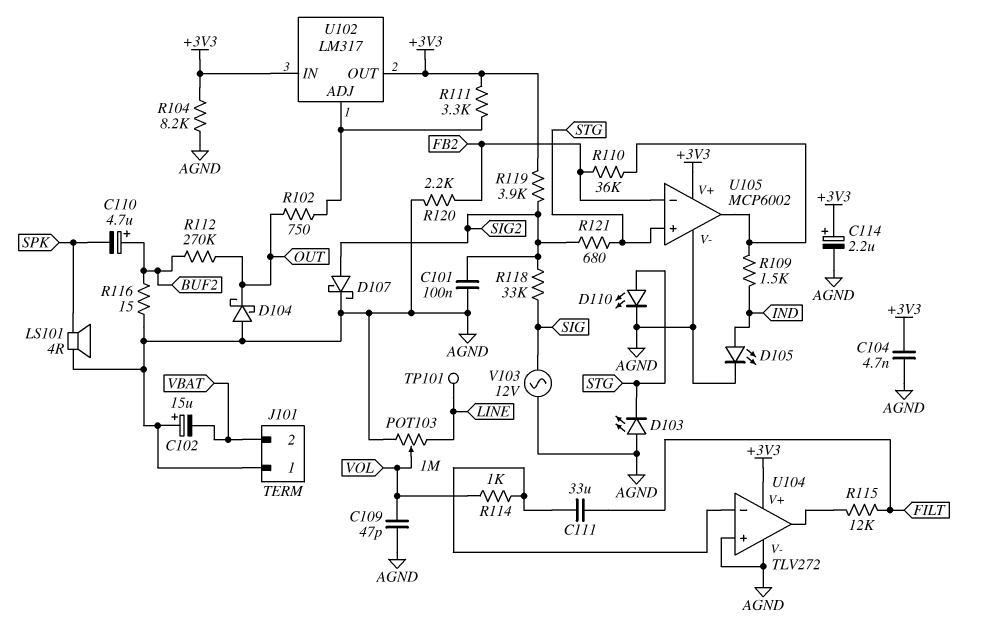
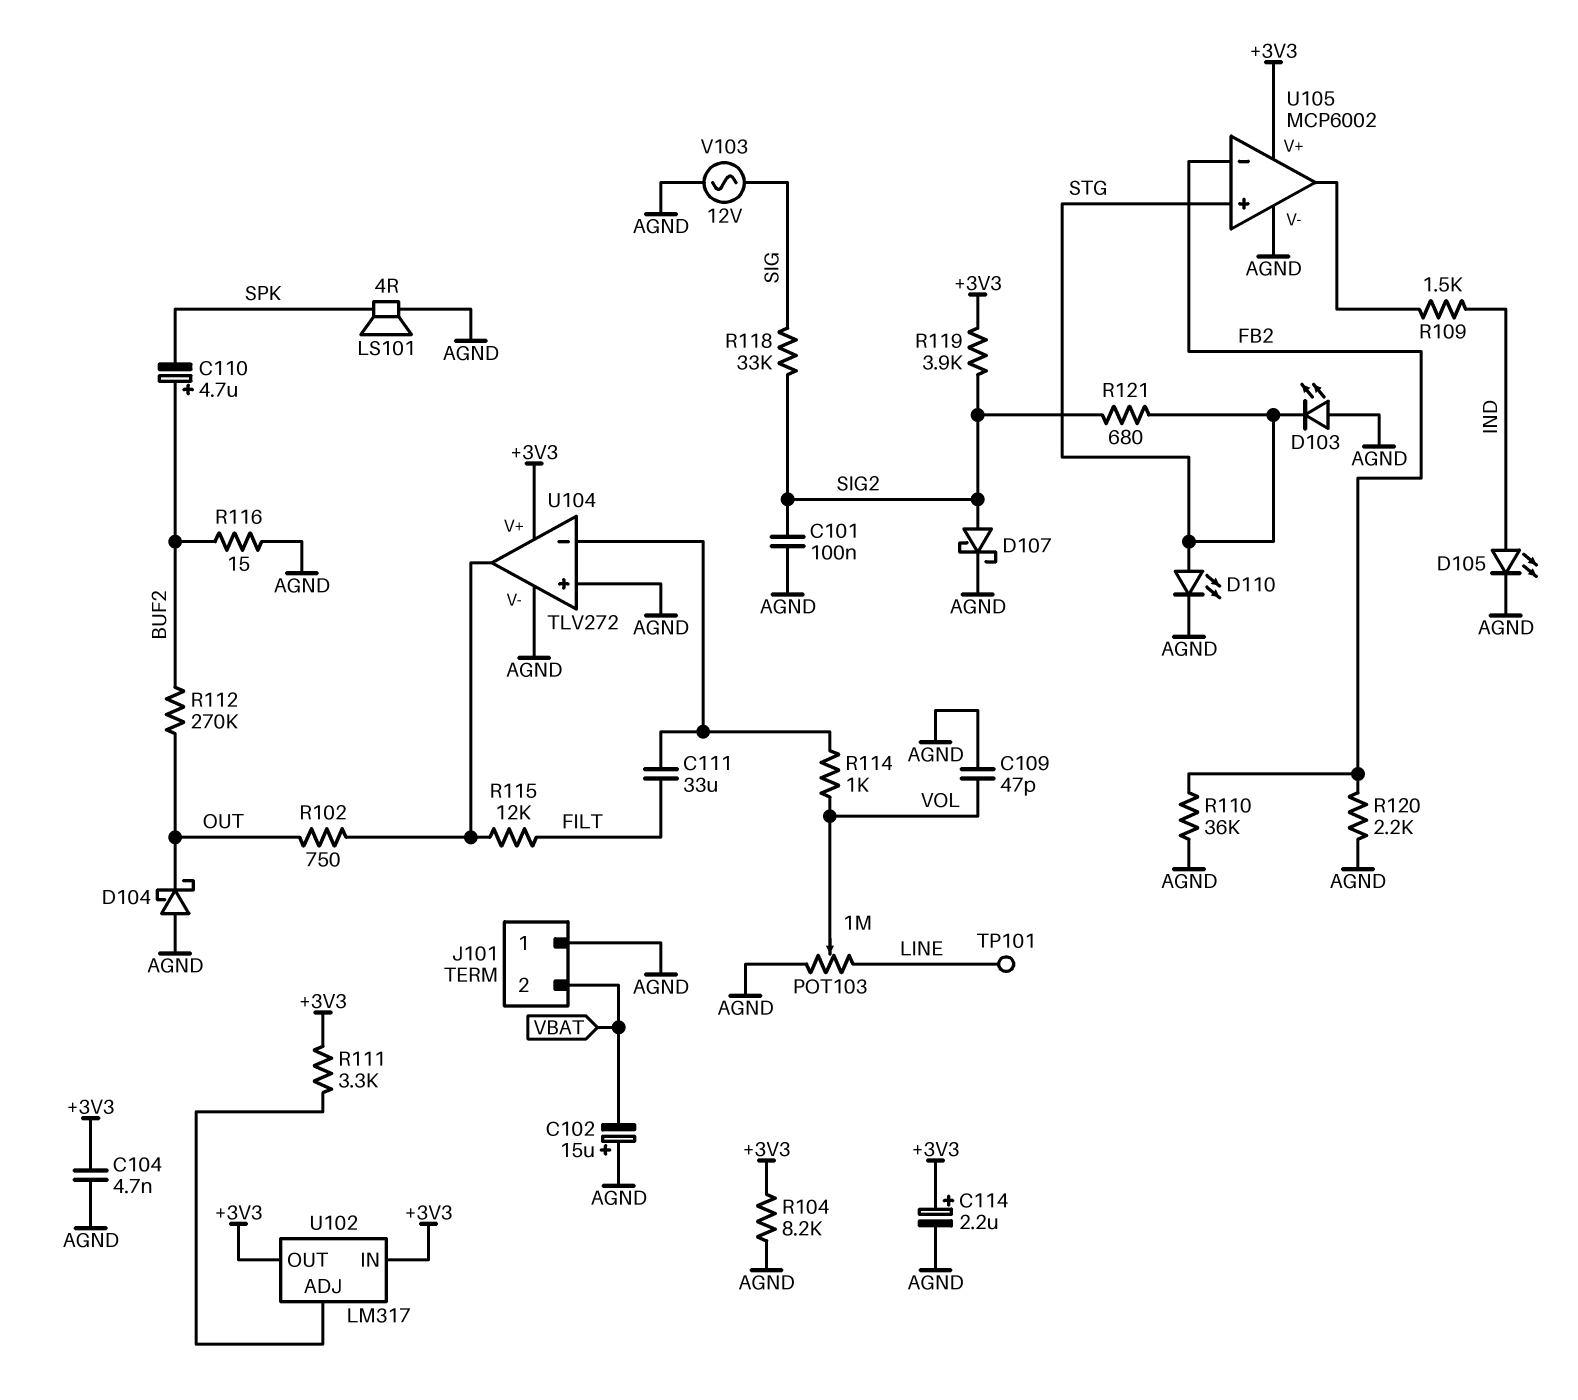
R102: 750 (OUT, U102/ADJ) -> 750 (OUT, U104/out)
R110: 36k (FB2, U105/out) -> 36k (AGND, FB2)

